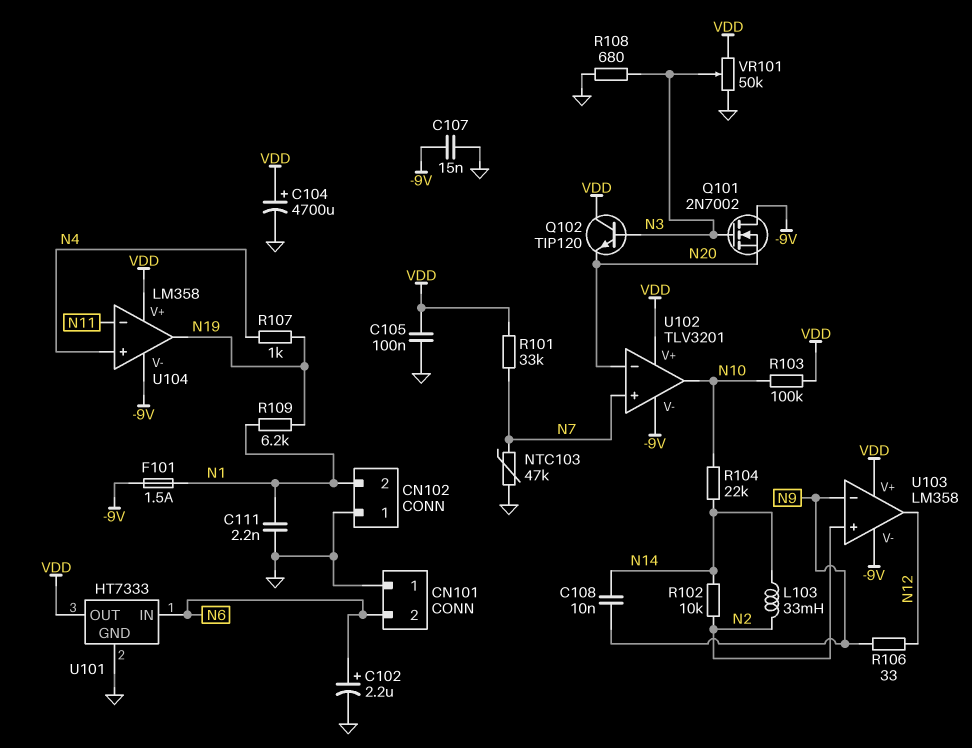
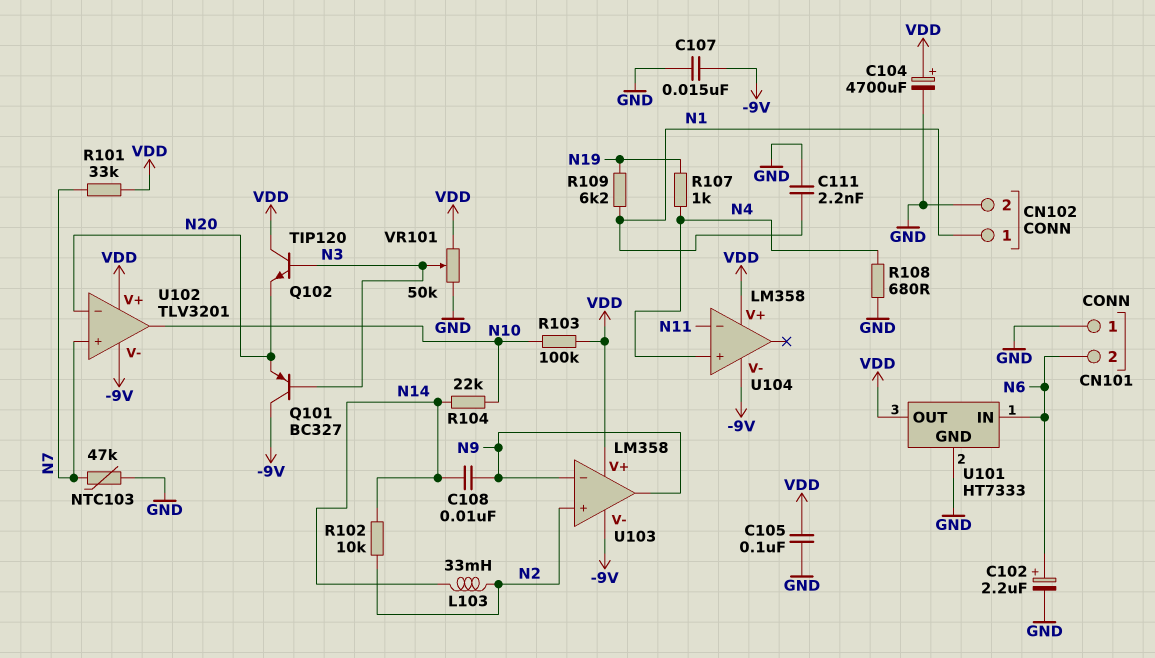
CN102 pin 1: GND -> N1
CN102 pin 2: N1 -> GND
F101: 1.5A (-9V, N1) -> none
Q101: NMOS 2N7002 (G N3, D -9V, S N20) -> PNP BC327 (B N3, C -9V, E N20)
R106: 33 (N9, N12) -> none
R108: 680 (GND, N3) -> 680 (GND, N4)
U103 pin out: N12 -> N9
U104 pin out: N19 -> none

